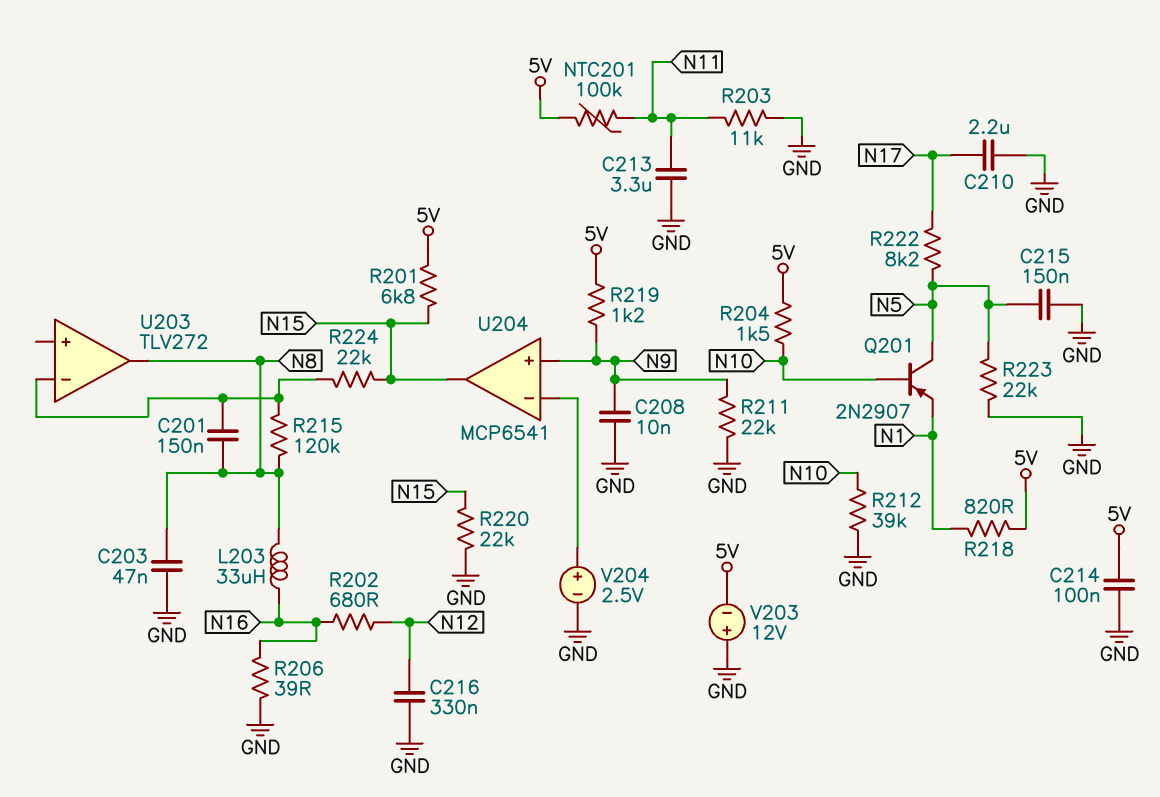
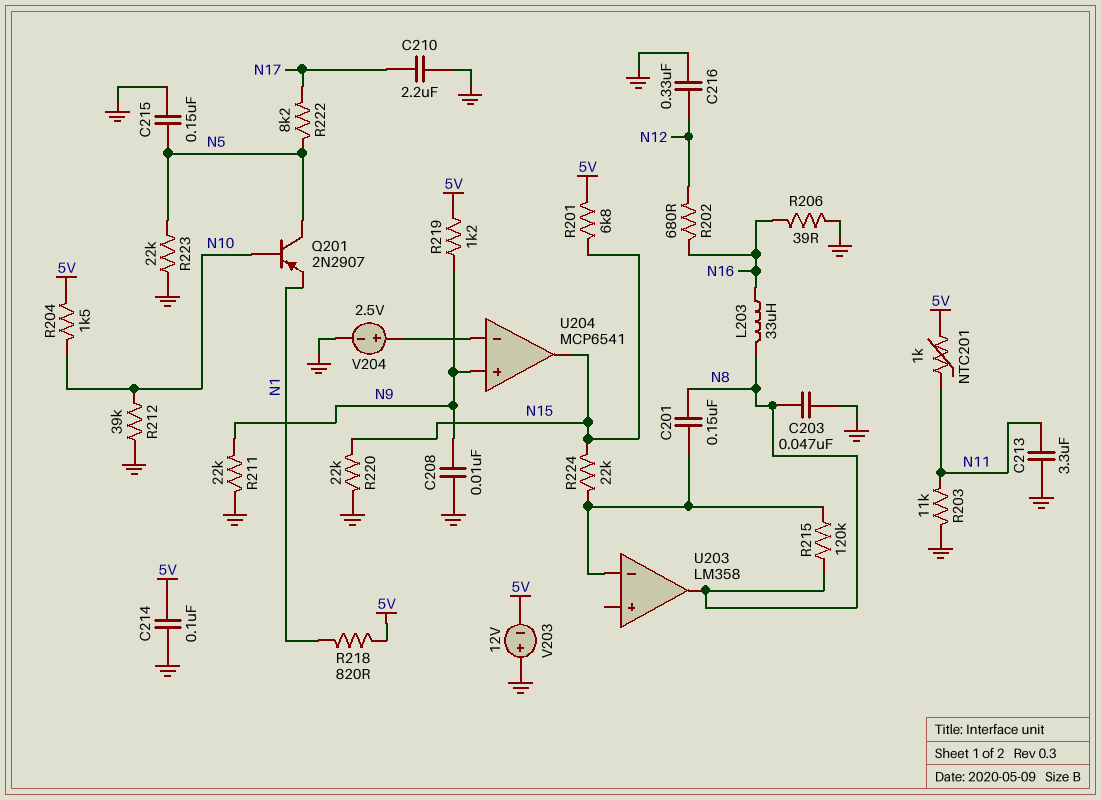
NTC201: 100k (5V, N11) -> 1k (5V, N11)
U203: TLV272 -> LM358

